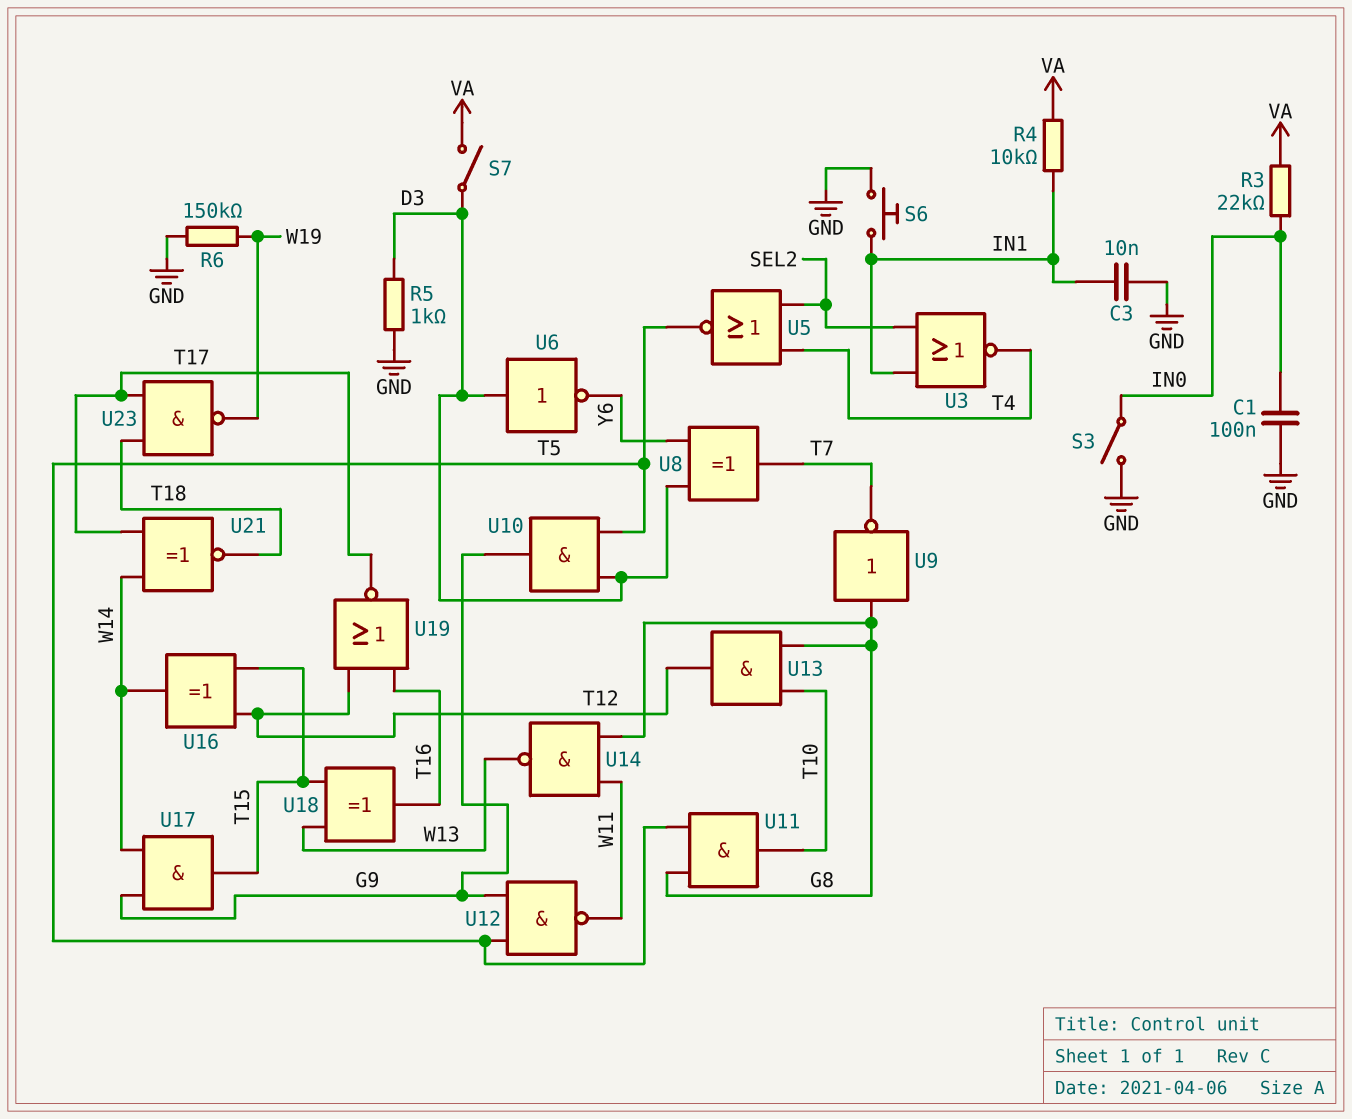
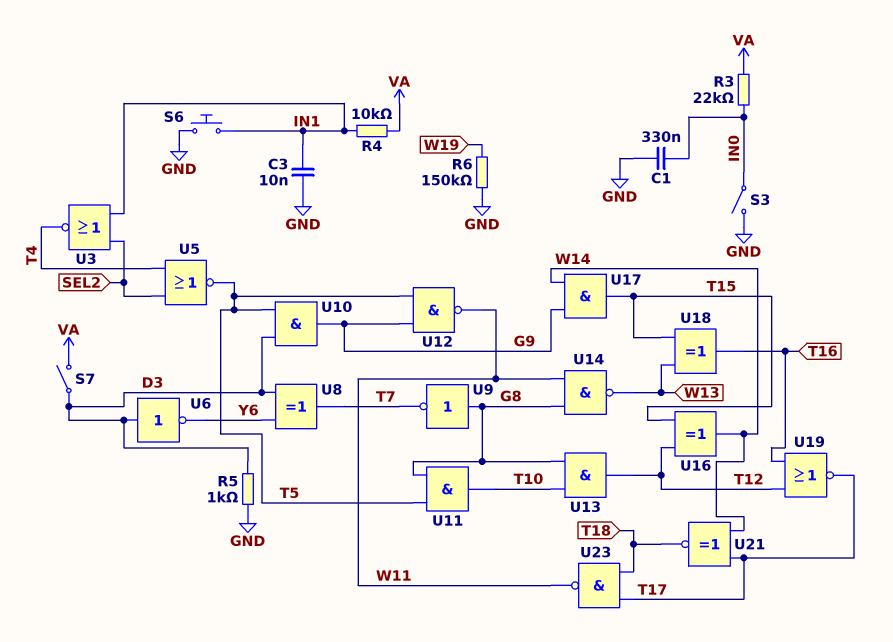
C1: 100nF (GND, IN0) -> 330nF (GND, IN0)
U23: NAND (in T17, in T18, out W19) -> NAND (in T17, in T18, out W11)

